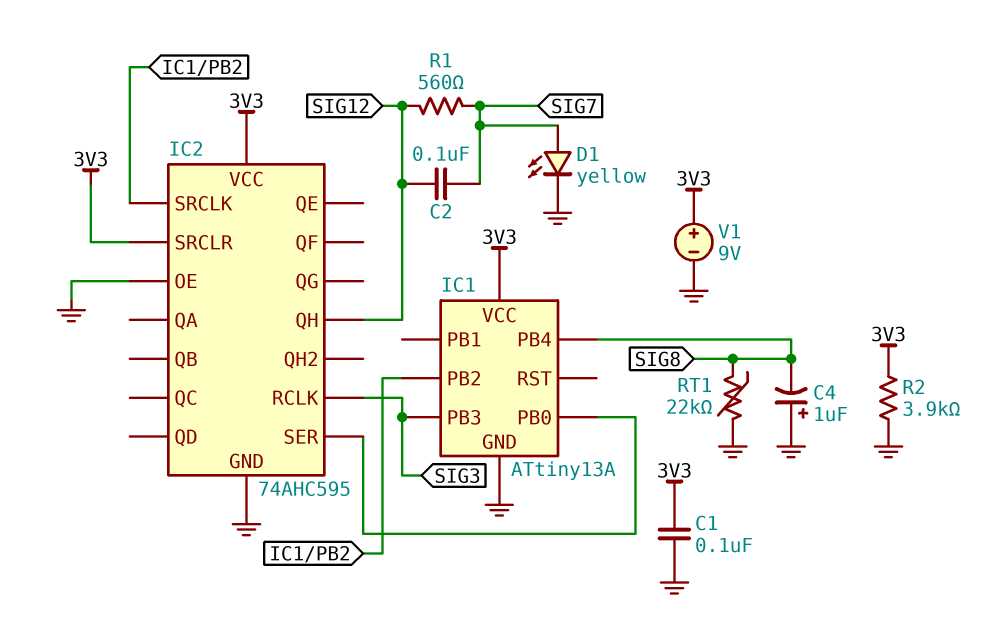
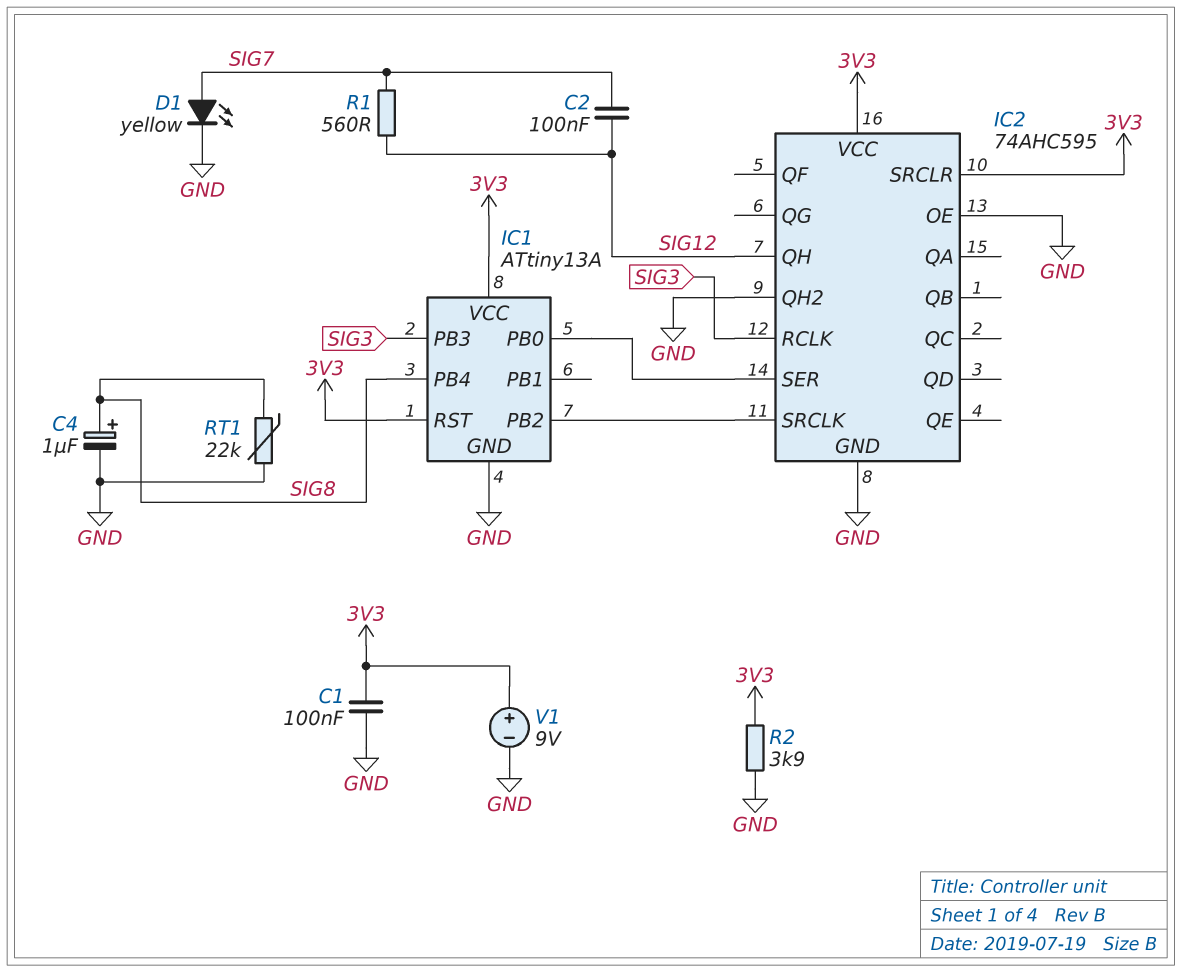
C4: 1uF (plus GND, minus SIG8) -> 1uF (plus SIG8, minus GND)
IC1 pin RST: none -> 3V3
IC2 pin QH2: none -> GND

